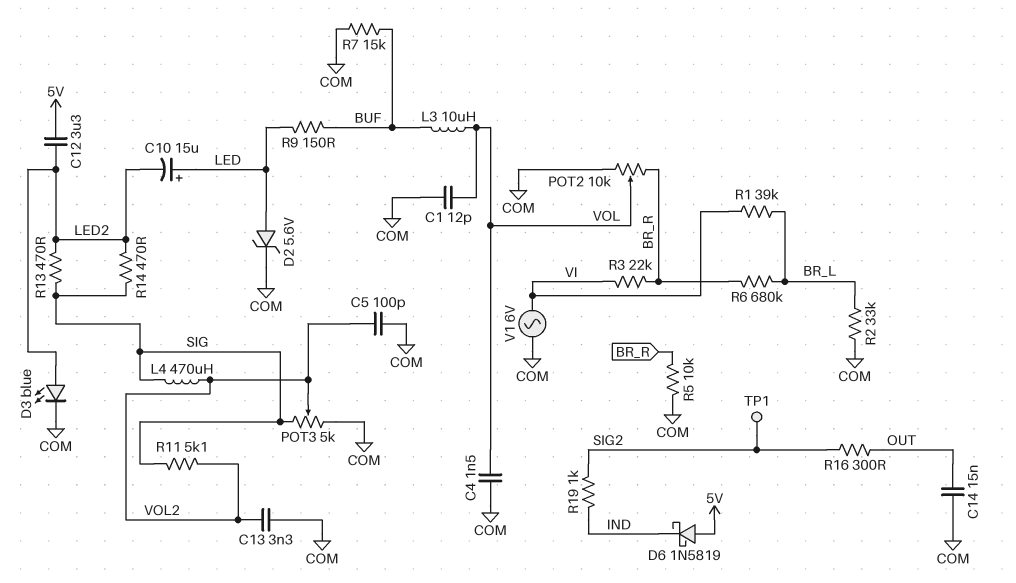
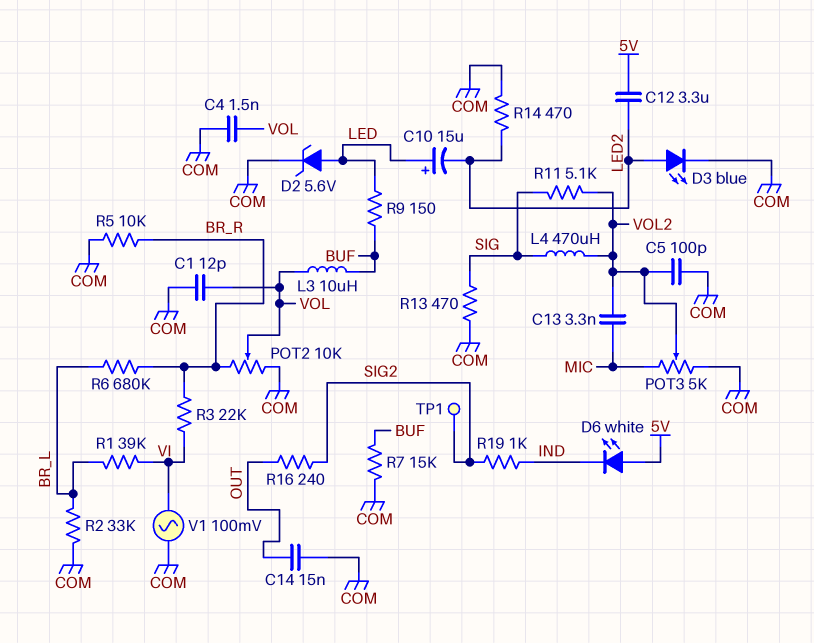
C13: 3.3nF (COM, VOL2) -> 3.3nF (MIC, VOL2)
D6: schottky 1N5819 (A 5V, K IND) -> LED white (A 5V, K IND)
POT3: 5k (COM, SIG, wiper VOL2) -> 5k (COM, MIC, wiper VOL2)
R13: 470 (LED2, SIG) -> 470 (COM, SIG)
R14: 470 (LED2, SIG) -> 470 (COM, LED2)
R16: 300 (OUT, SIG2) -> 240 (OUT, SIG2)
V1: AC 6V (COM, VI) -> AC 100mV (COM, VI)

